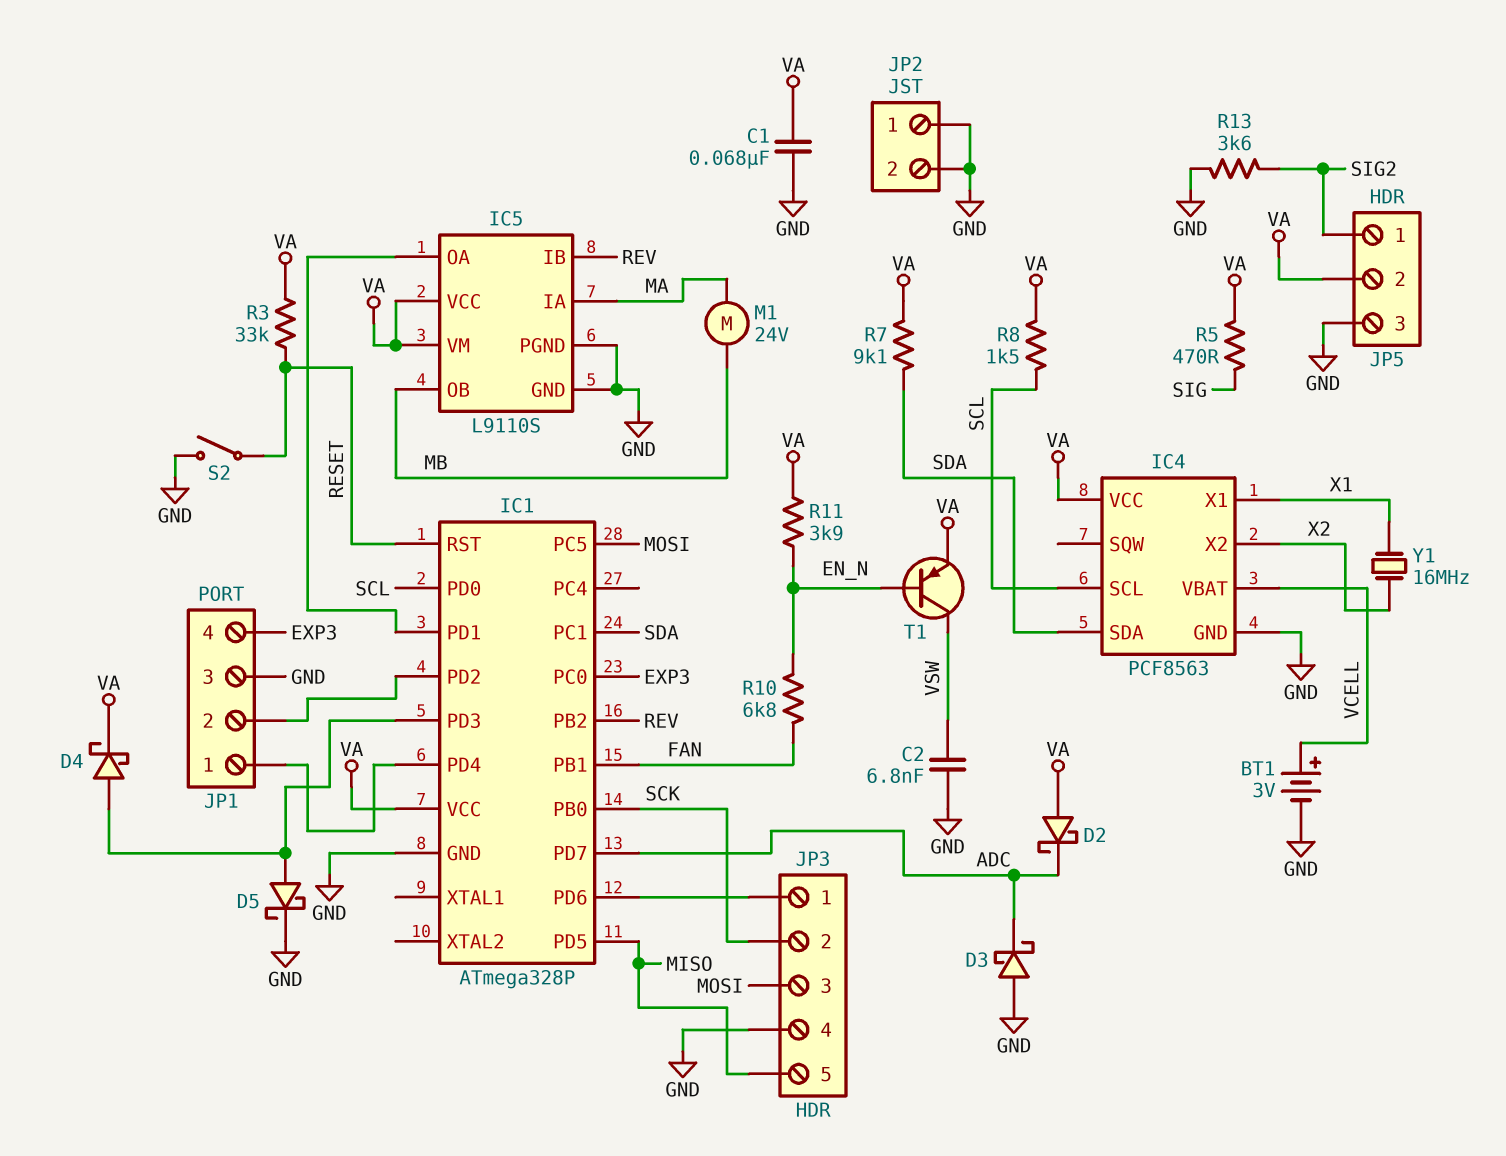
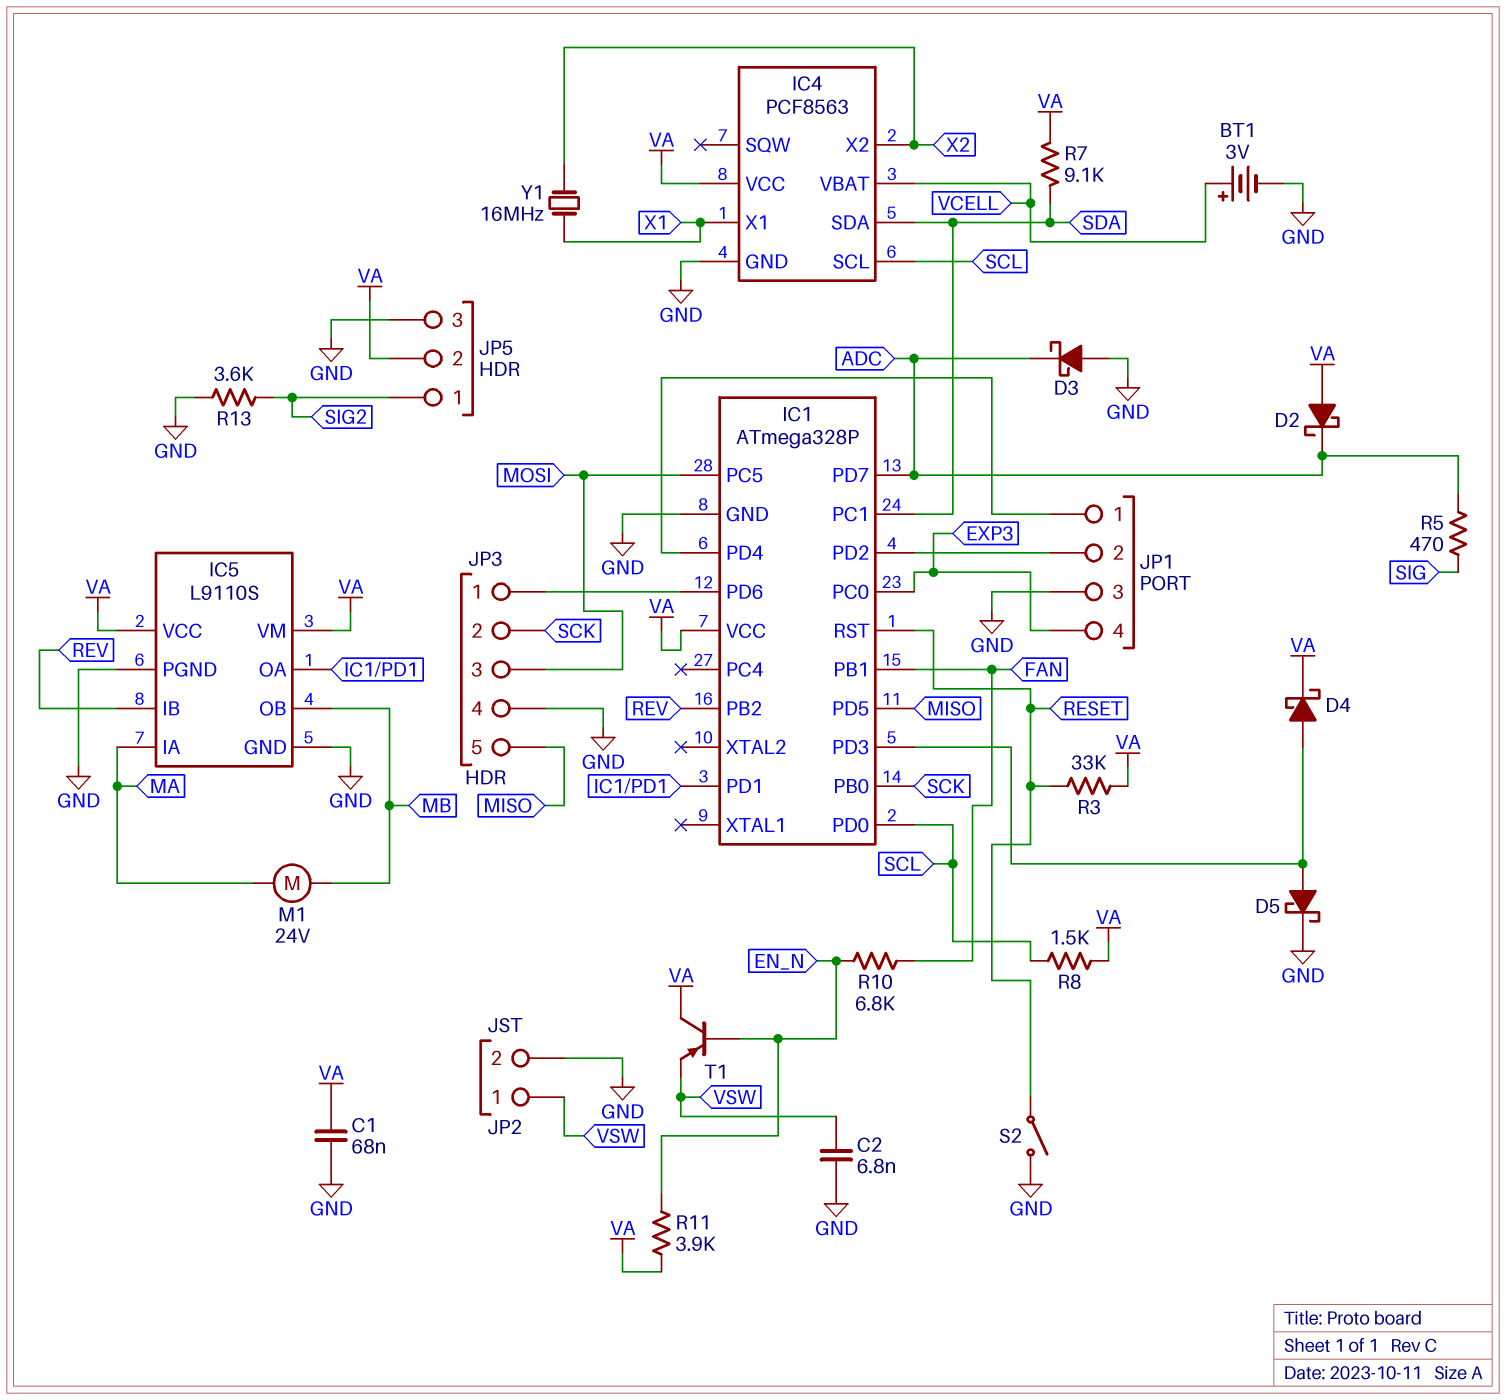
JP2 pin 1: GND -> VSW
R5: 470 (SIG, VA) -> 470 (ADC, SIG)
T1: PNP (B EN_N, C VSW, E VA) -> PNP (B EN_N, C VA, E VSW)

